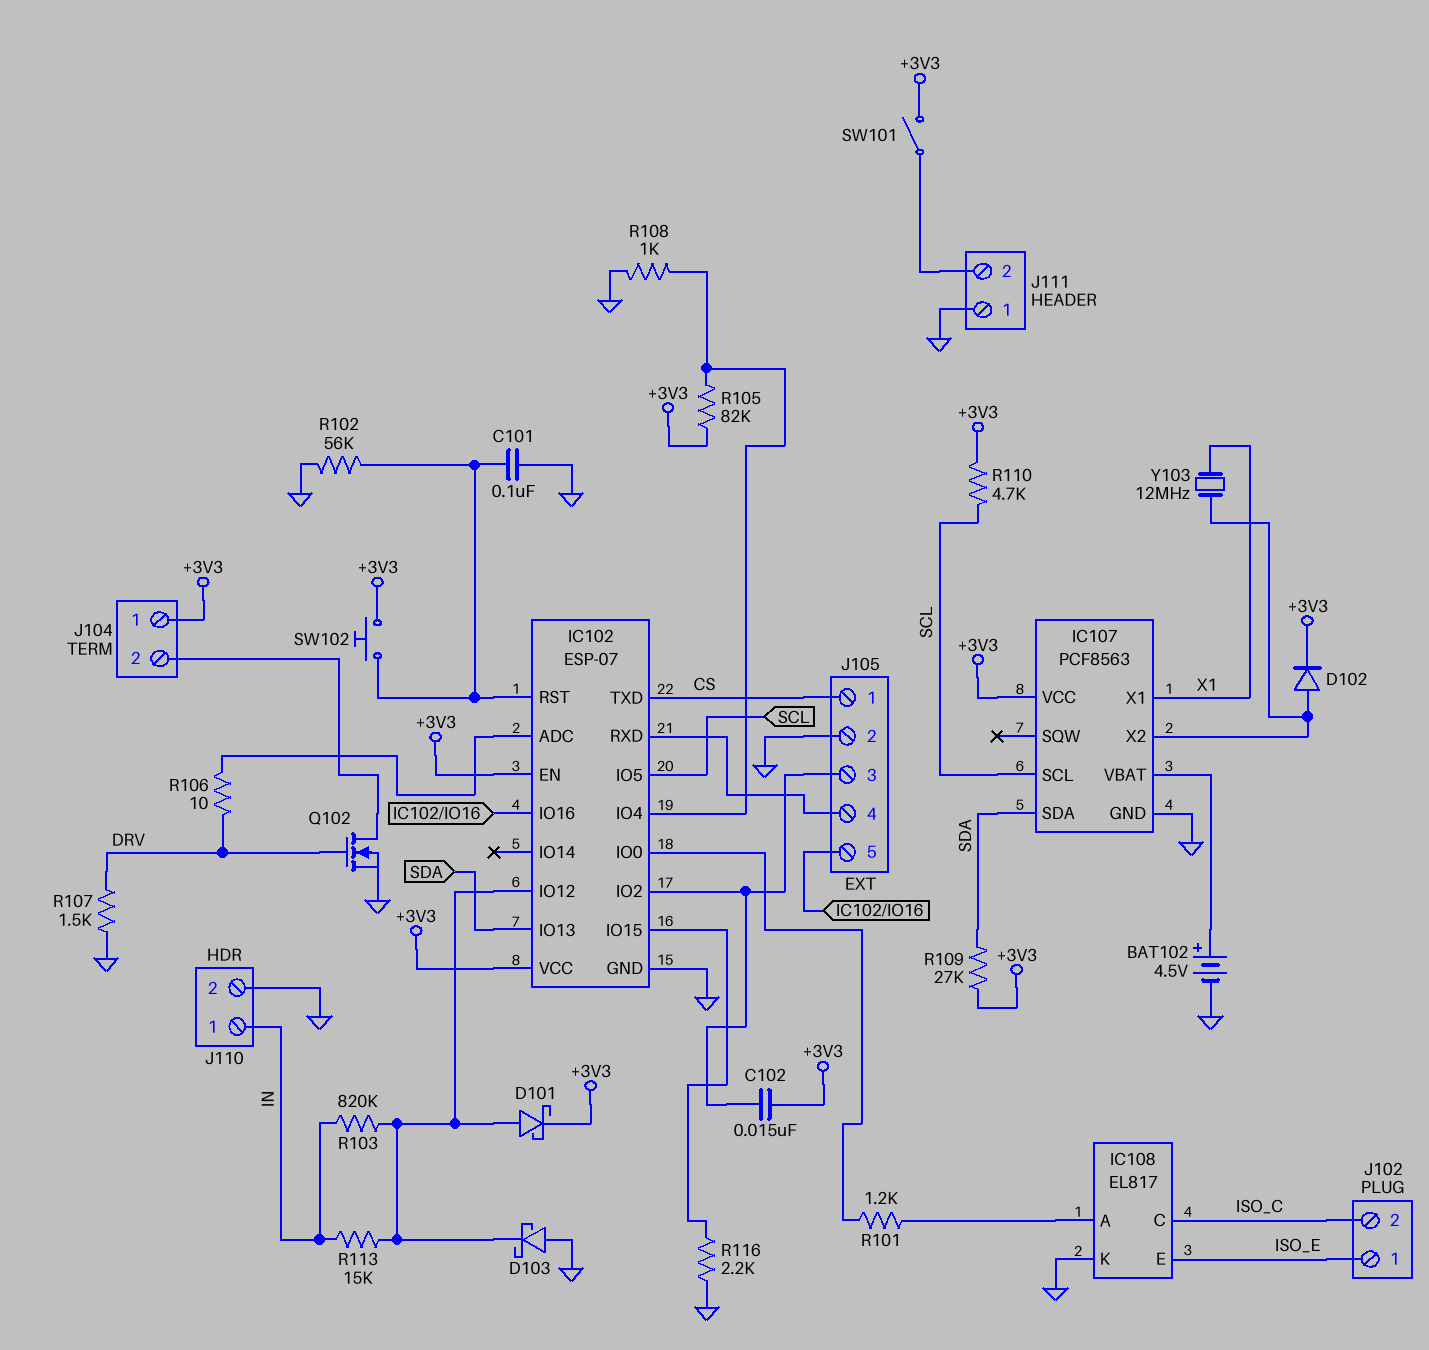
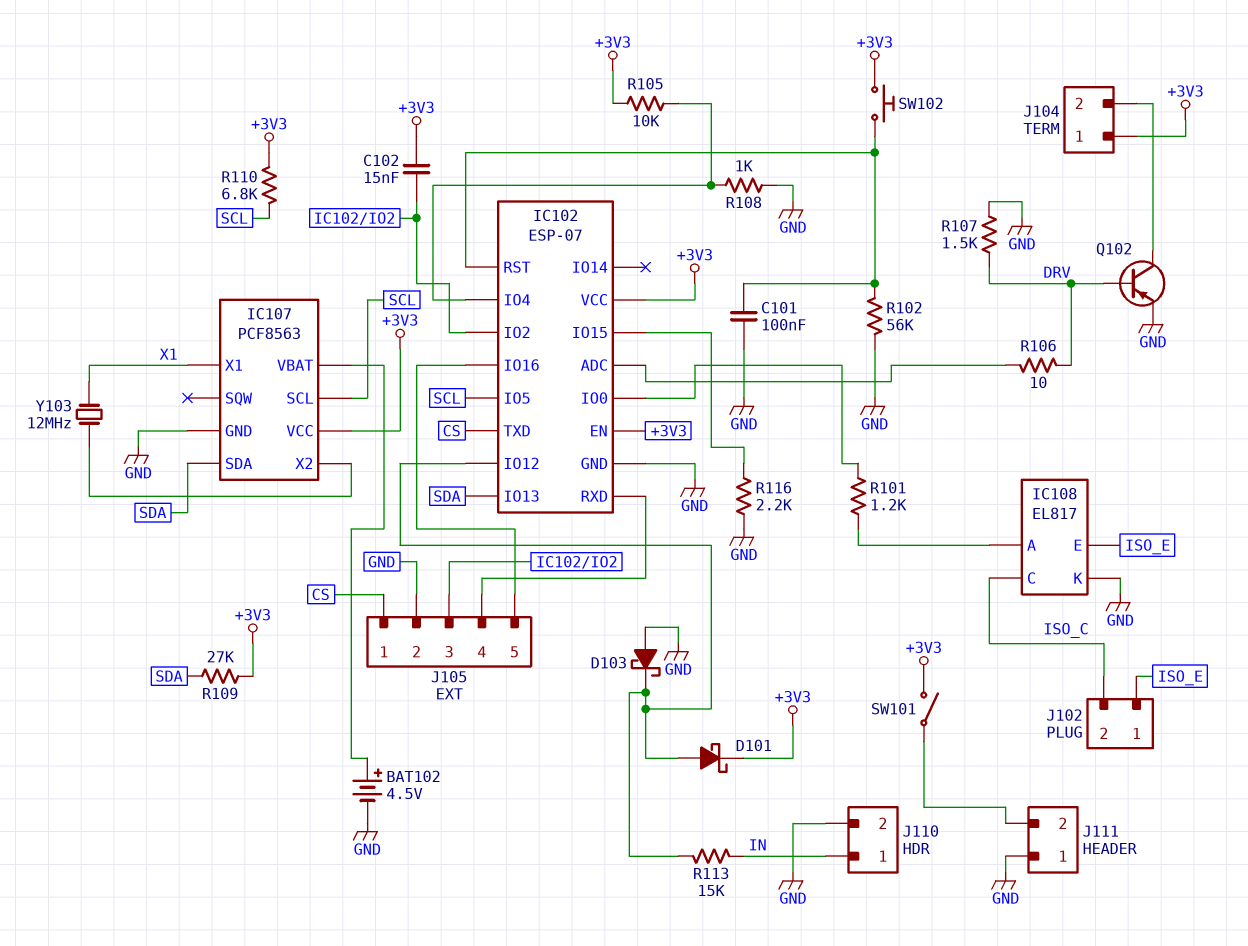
D102: diode (A IC107/X2, K +3V3) -> none
Q102: NMOS (G DRV, D J104/2, S GND) -> PNP (B DRV, C J104/2, E GND)
R103: 820k (IC102/IO12, IN) -> none
R105: 82k (+3V3, IC102/IO4) -> 10k (+3V3, IC102/IO4)
R110: 4.7k (+3V3, SCL) -> 6.8k (+3V3, SCL)

